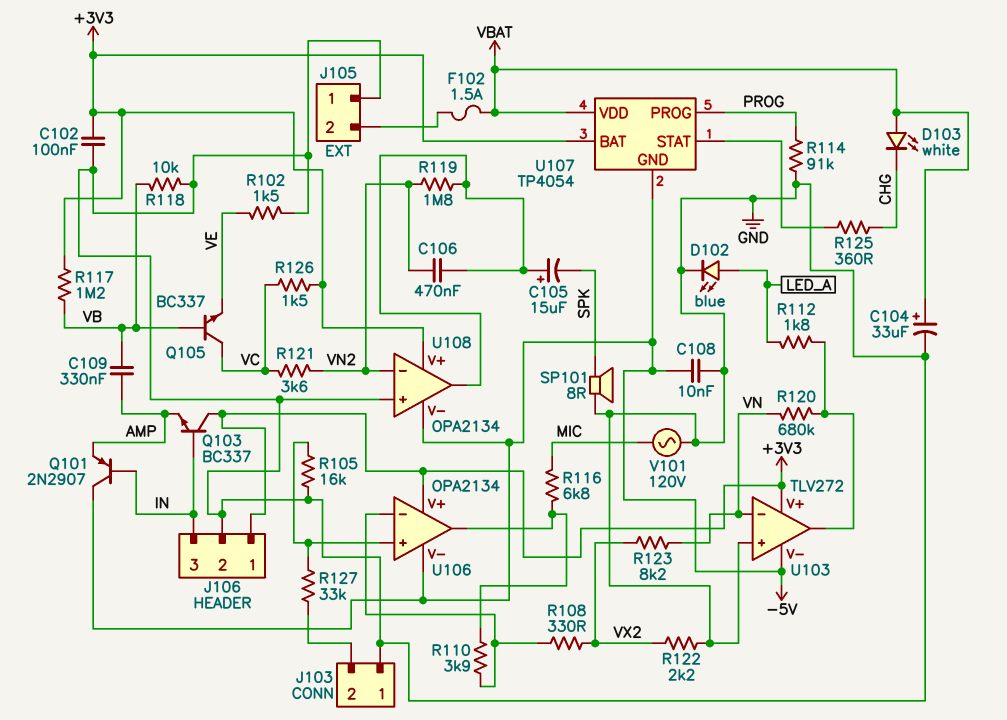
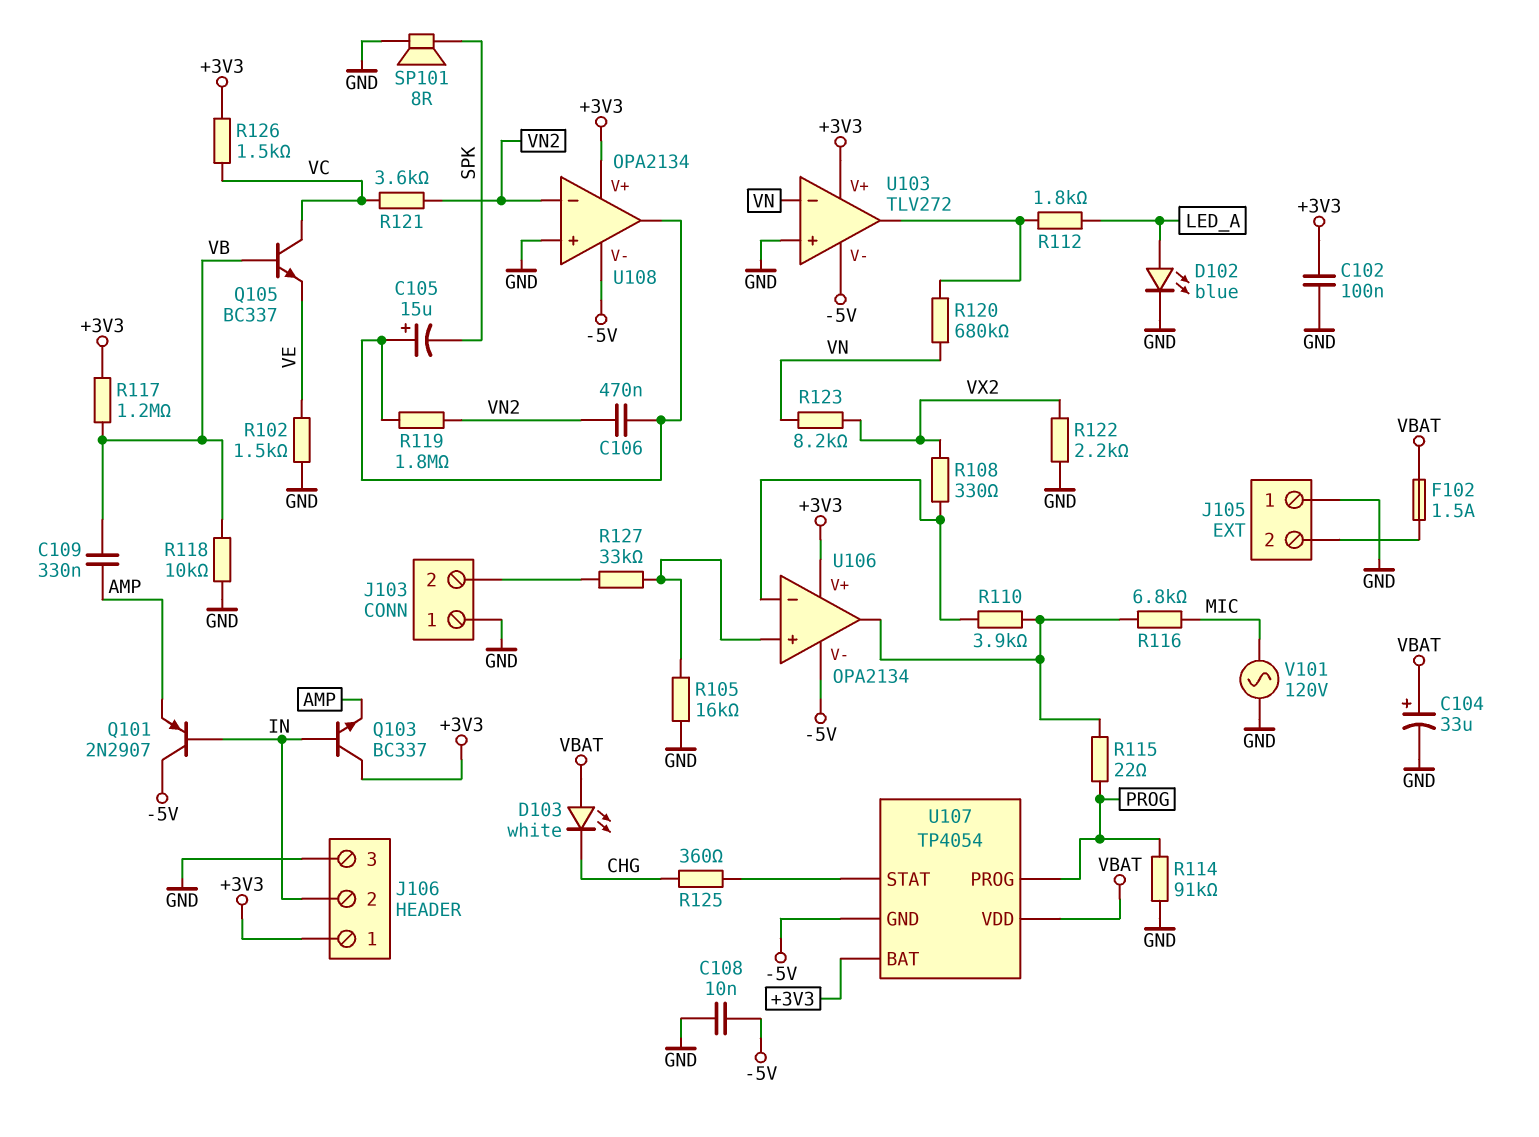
J106 pin 2: GND -> IN
J106 pin 3: IN -> GND
R115: none -> 22 (PROG, U106/out)

